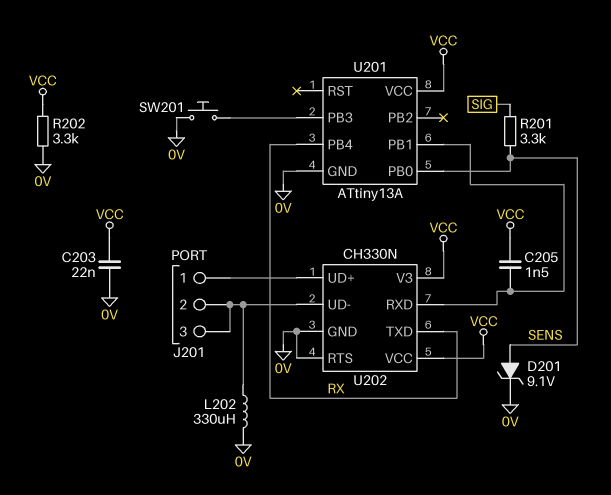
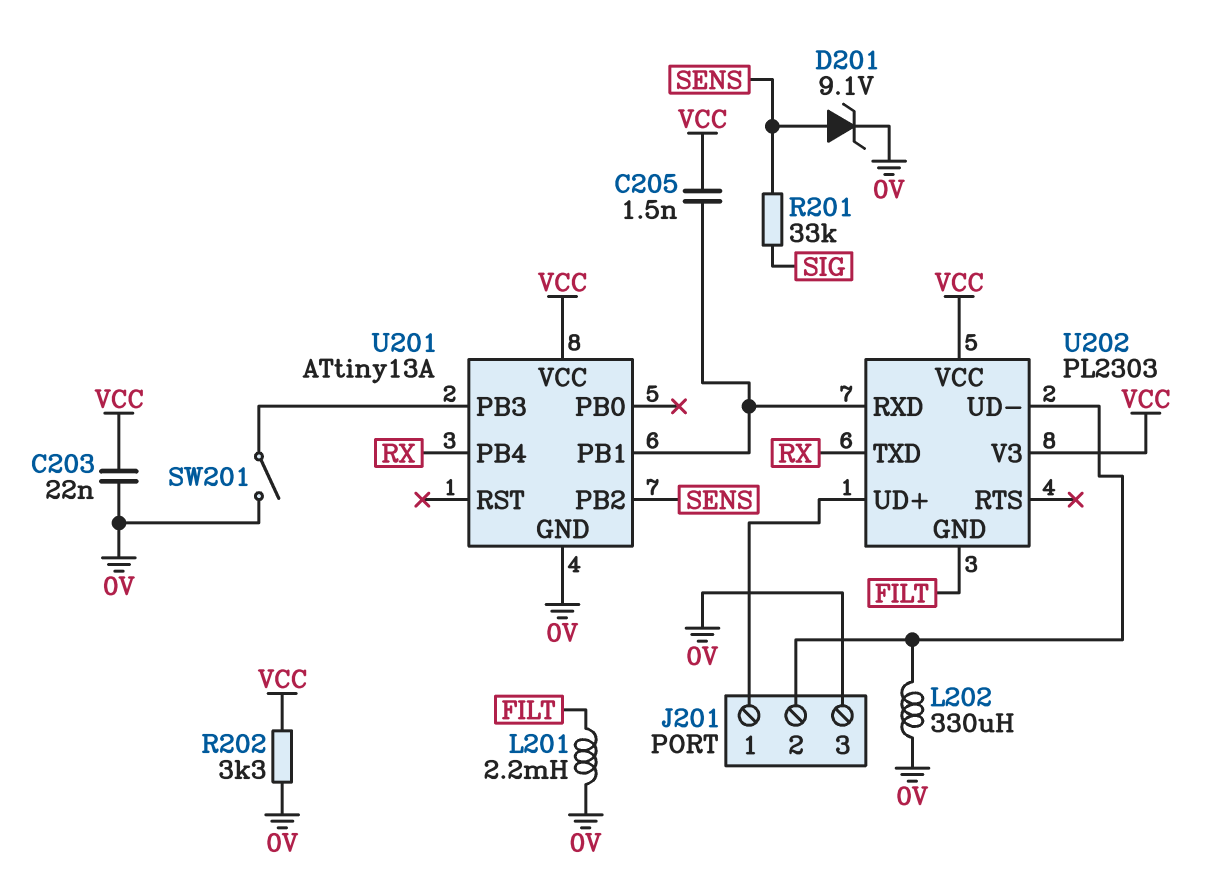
J201 pin 3: J201/2 -> 0V
L201: none -> 2.2mH (0V, FILT)
R201: 3.3k (SENS, SIG) -> 33k (SENS, SIG)
SW201: button (0V, U201/PB3) -> switch (0V, U201/PB3)
U201 pin PB0: SENS -> none
U201 pin PB2: none -> SENS
U202: CH330N -> PL2303
U202 pin GND: 0V -> FILT
U202 pin RTS: 0V -> none

